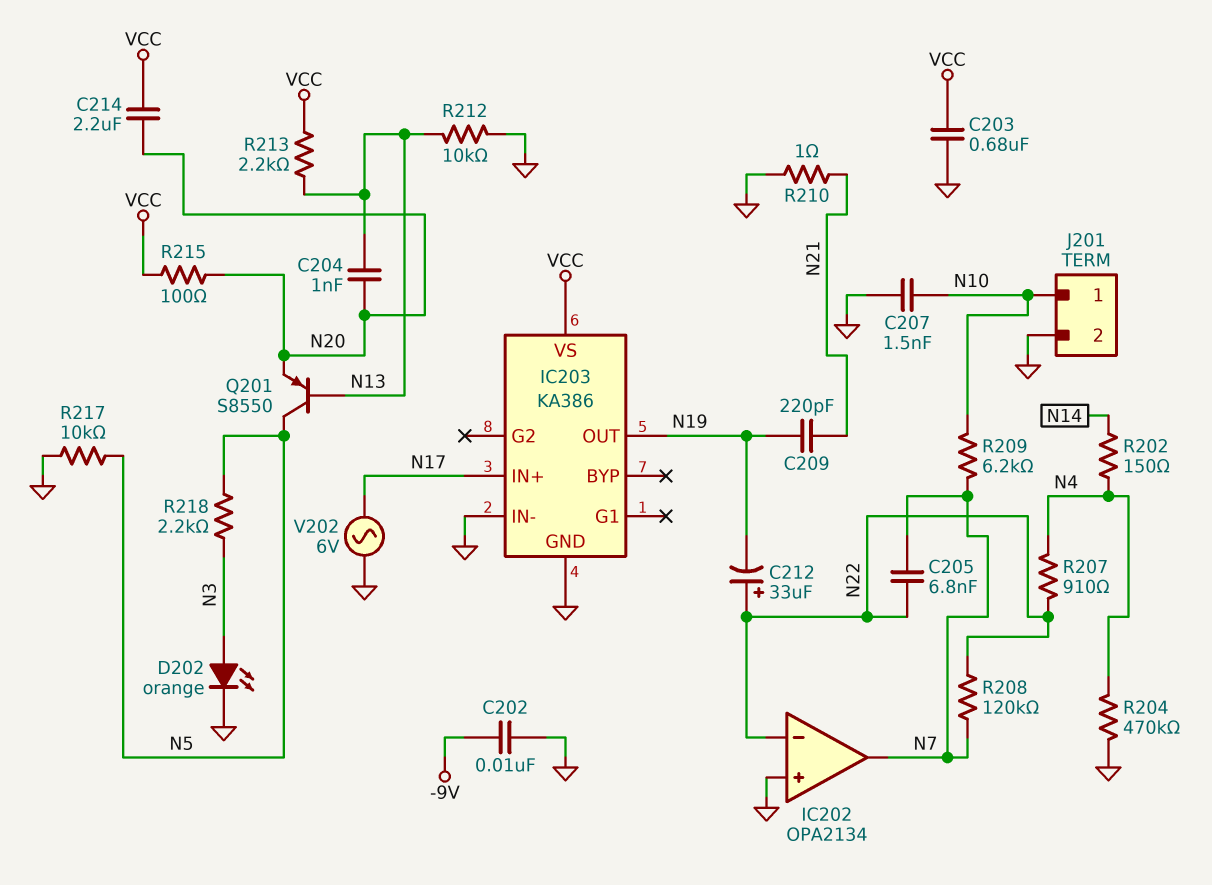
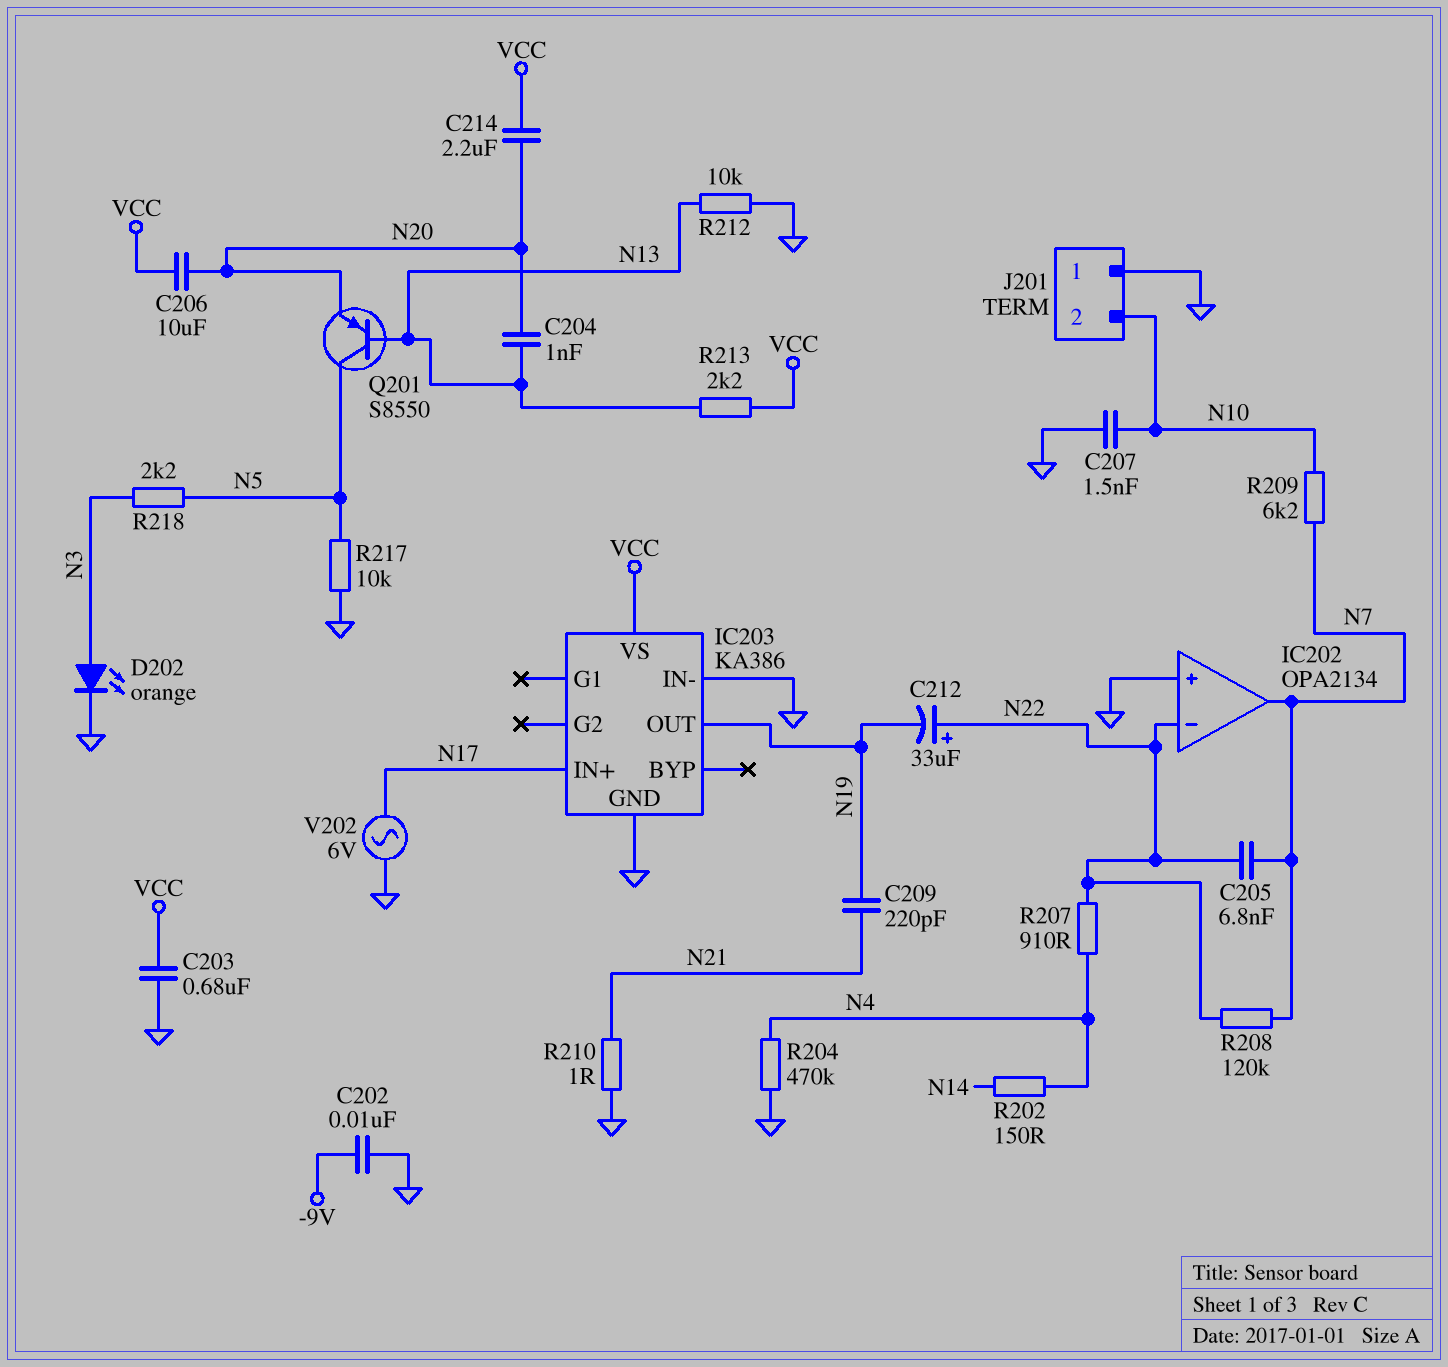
C206: none -> 10uF (N20, VCC)
J201 pin 1: N10 -> GND
J201 pin 2: GND -> N10
R215: 100 (N20, VCC) -> none

